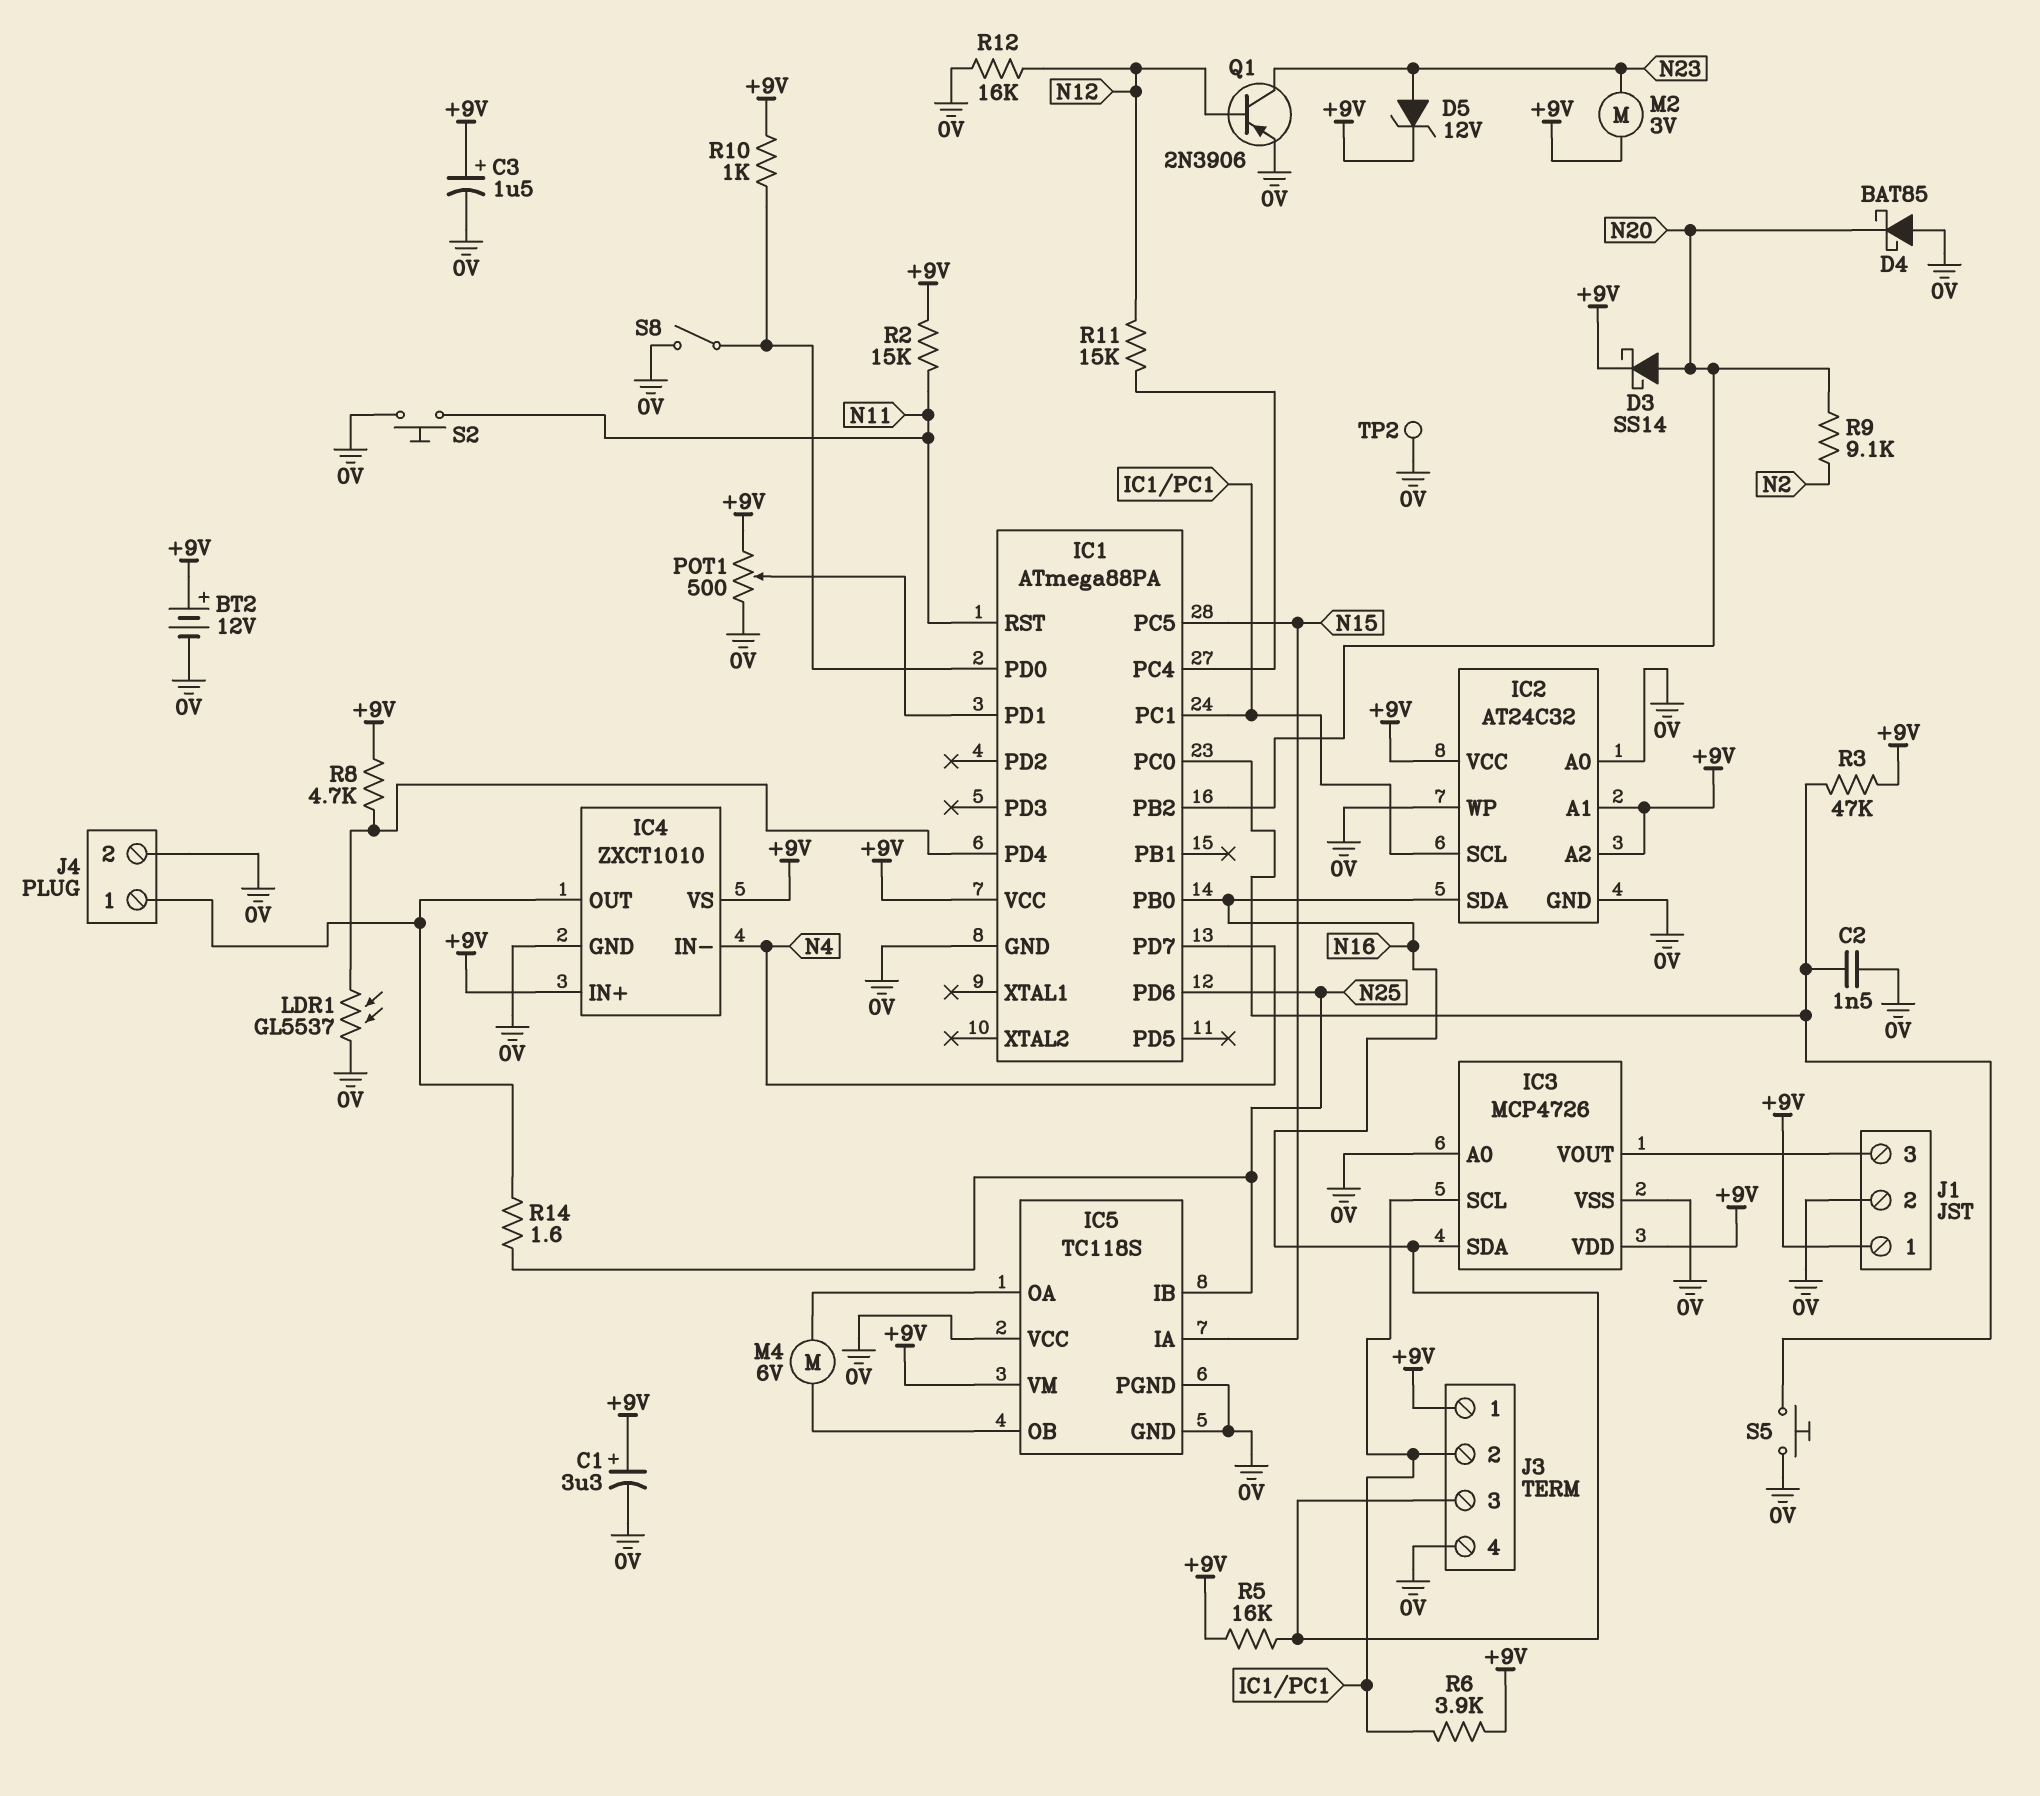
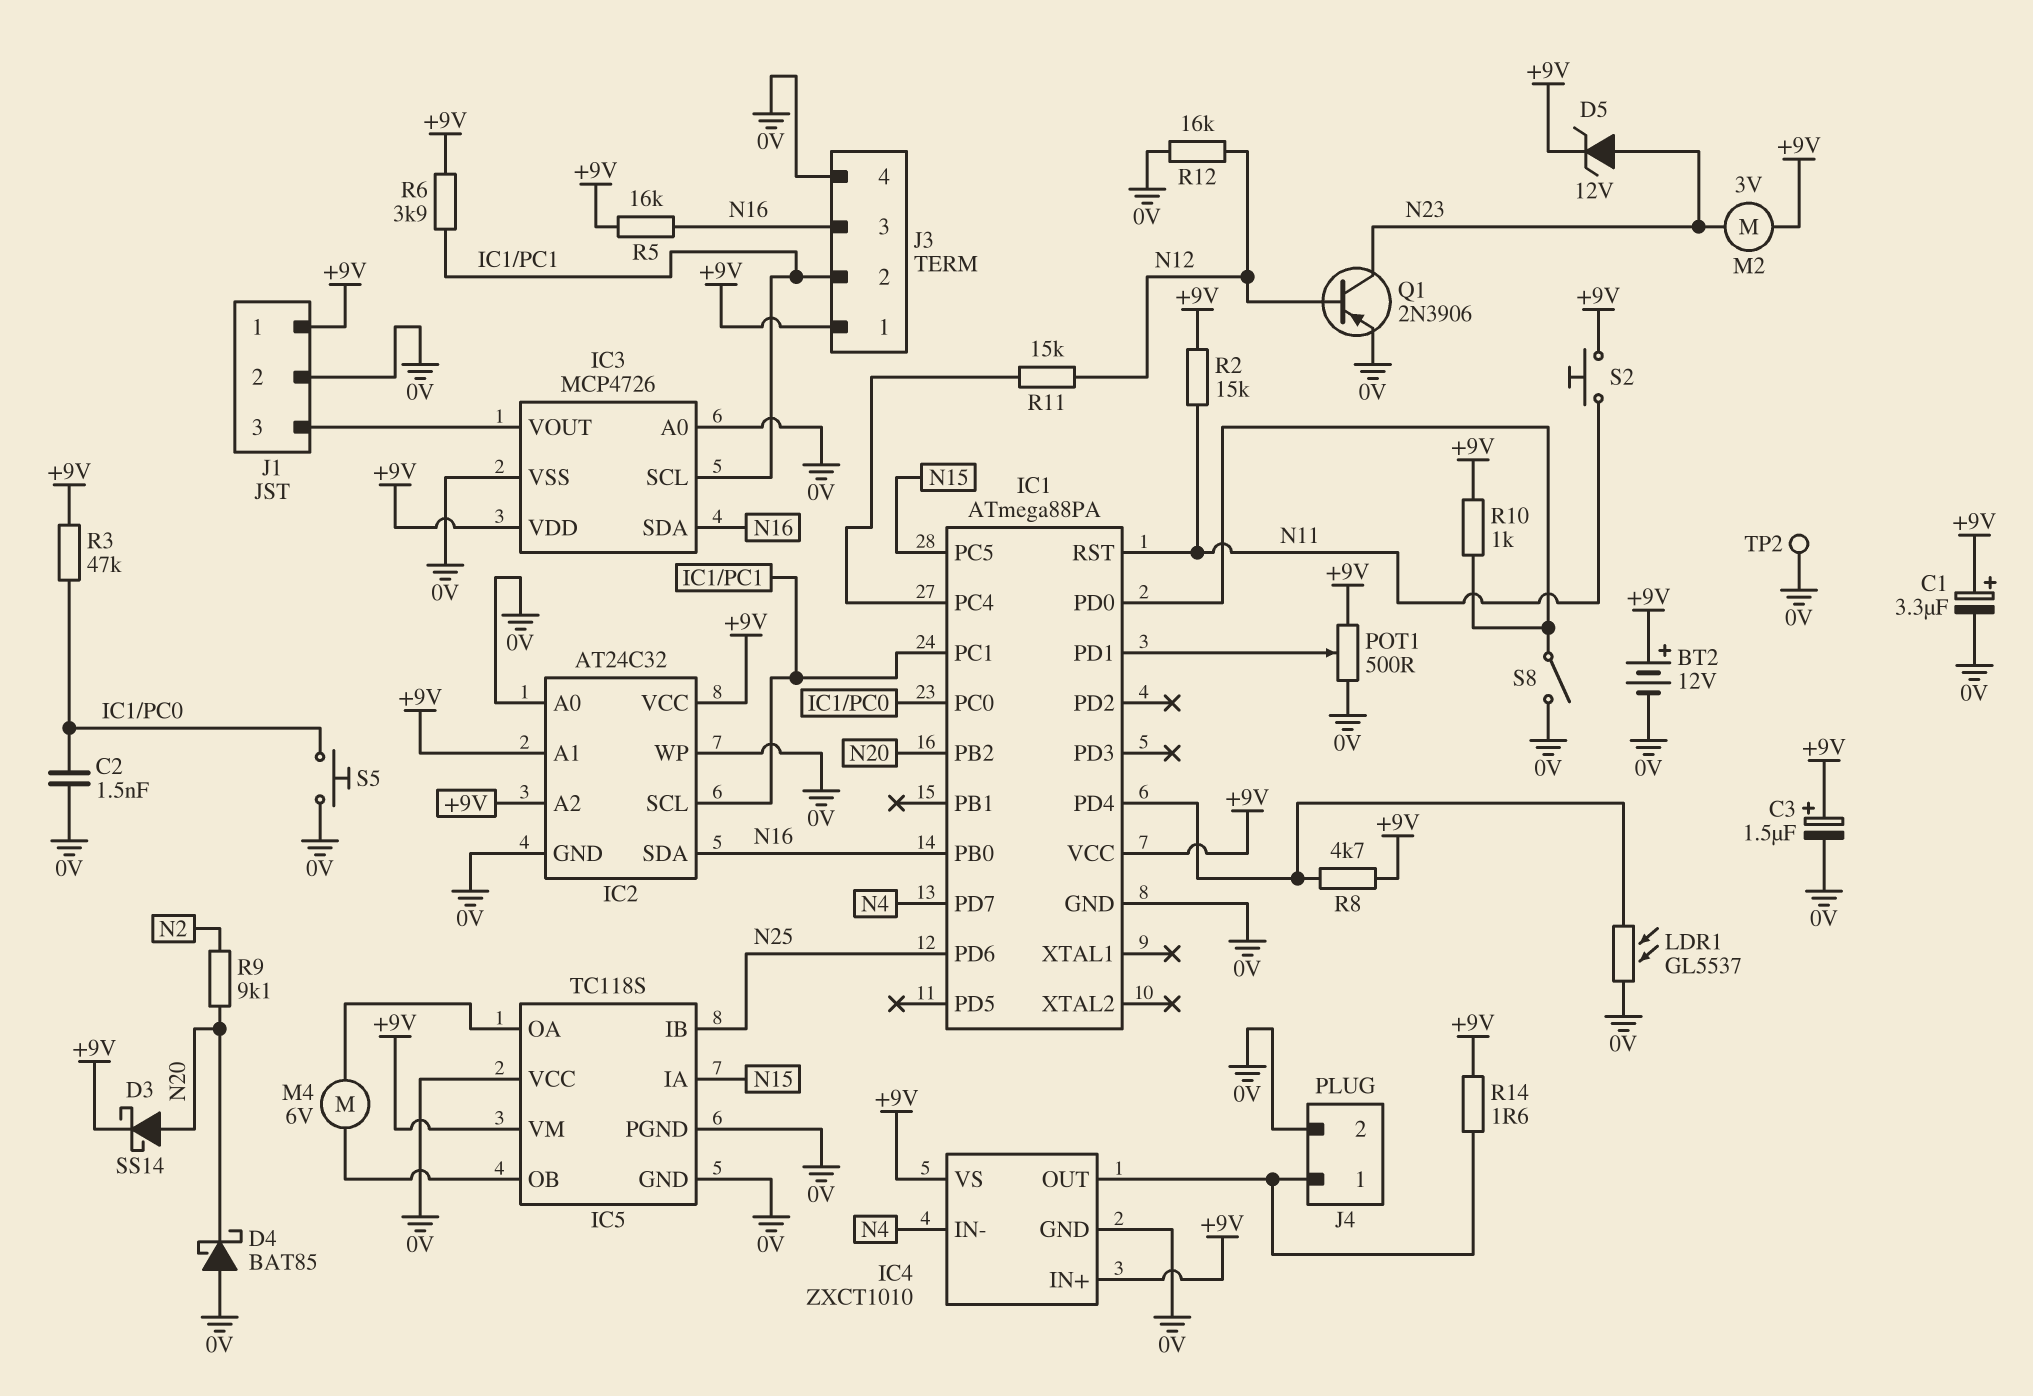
R14: 1.6 (IC4/OUT, N25) -> 1.6 (+9V, IC4/OUT)
S2: button (0V, N11) -> button (+9V, N11)

